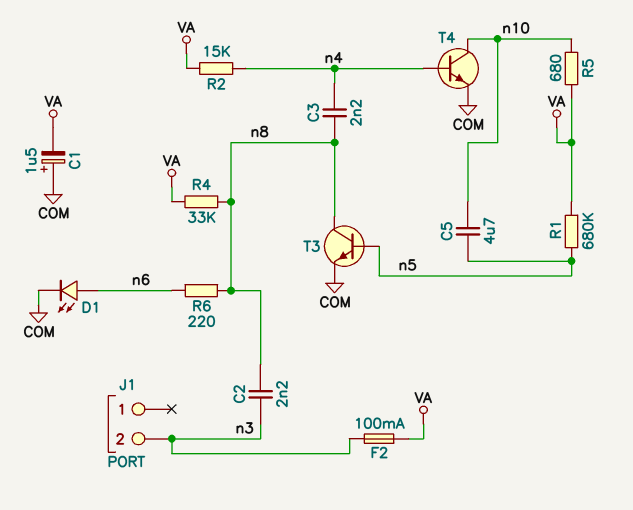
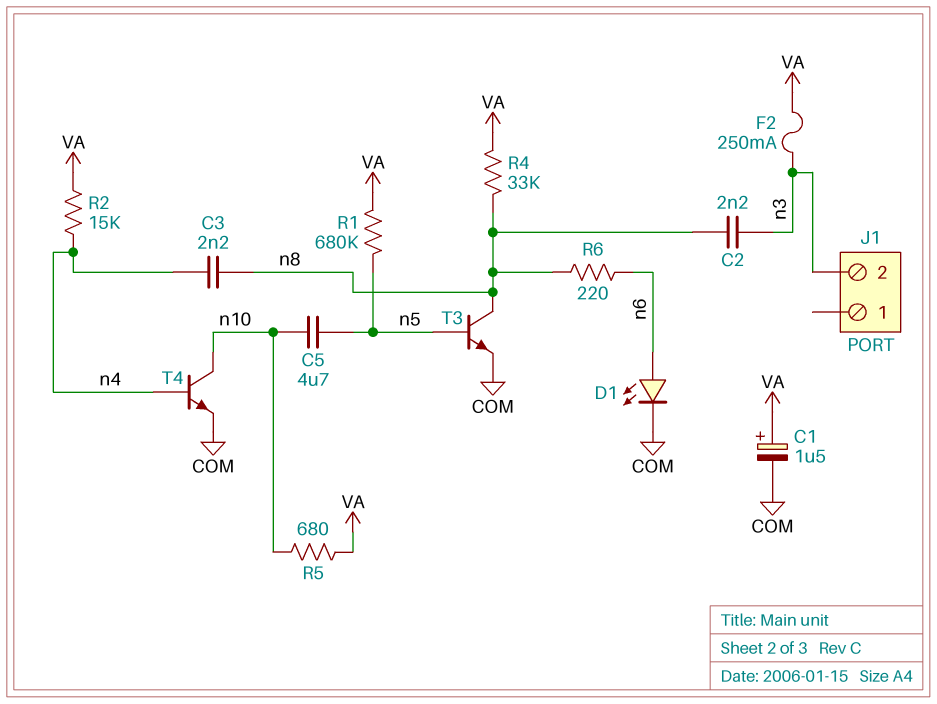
C1: 1.5uF (plus COM, minus VA) -> 1.5uF (plus VA, minus COM)
F2: 100mA (VA, n3) -> 250mA (VA, n3)

